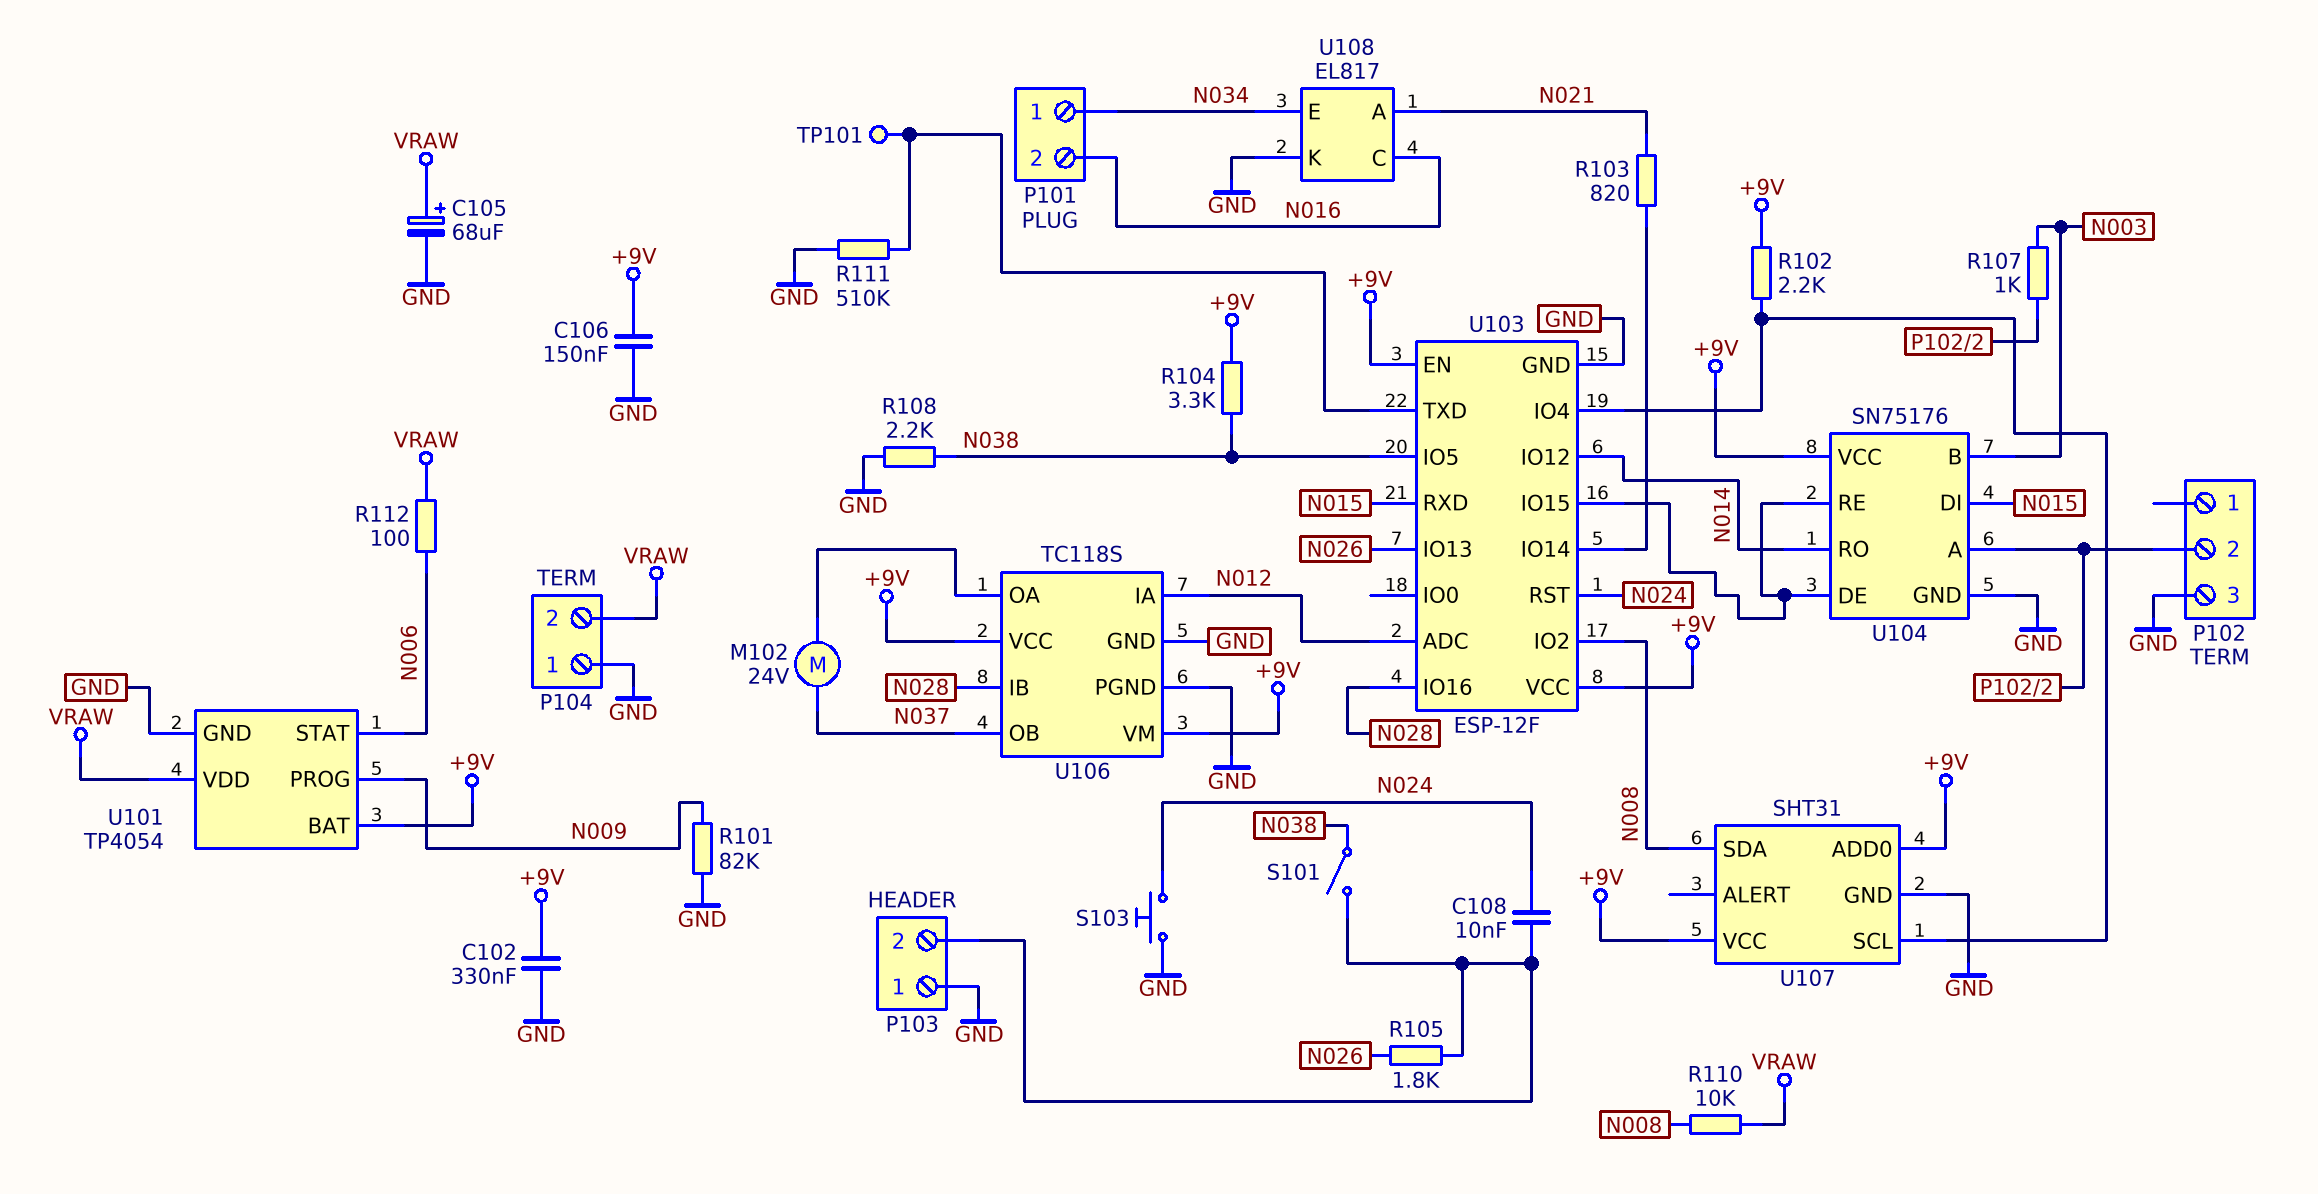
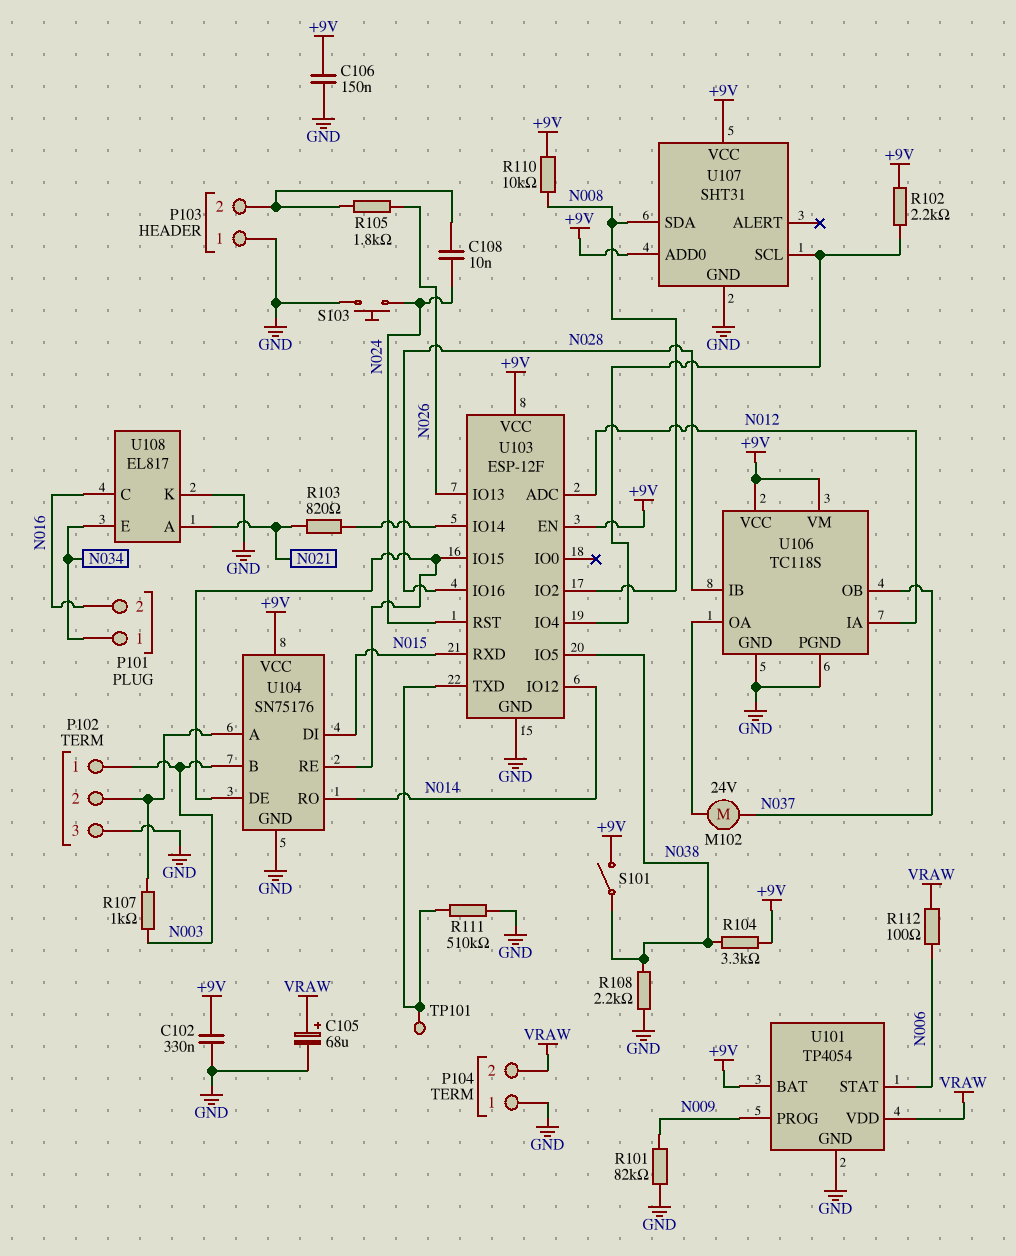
P102 pin 1: none -> N003
R110: 10k (N008, VRAW) -> 10k (+9V, N008)
S101: switch (N038, P103/2) -> switch (+9V, N038)

